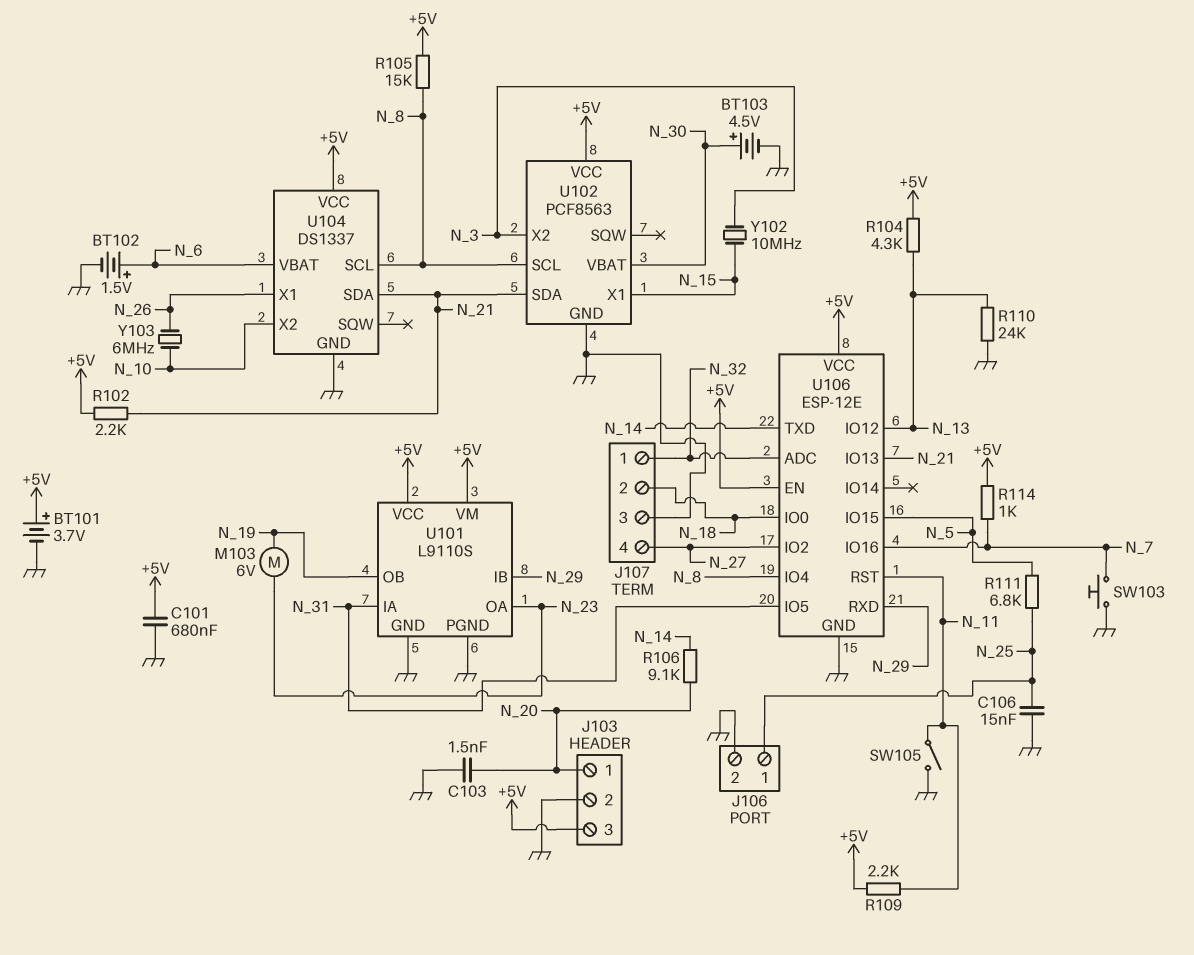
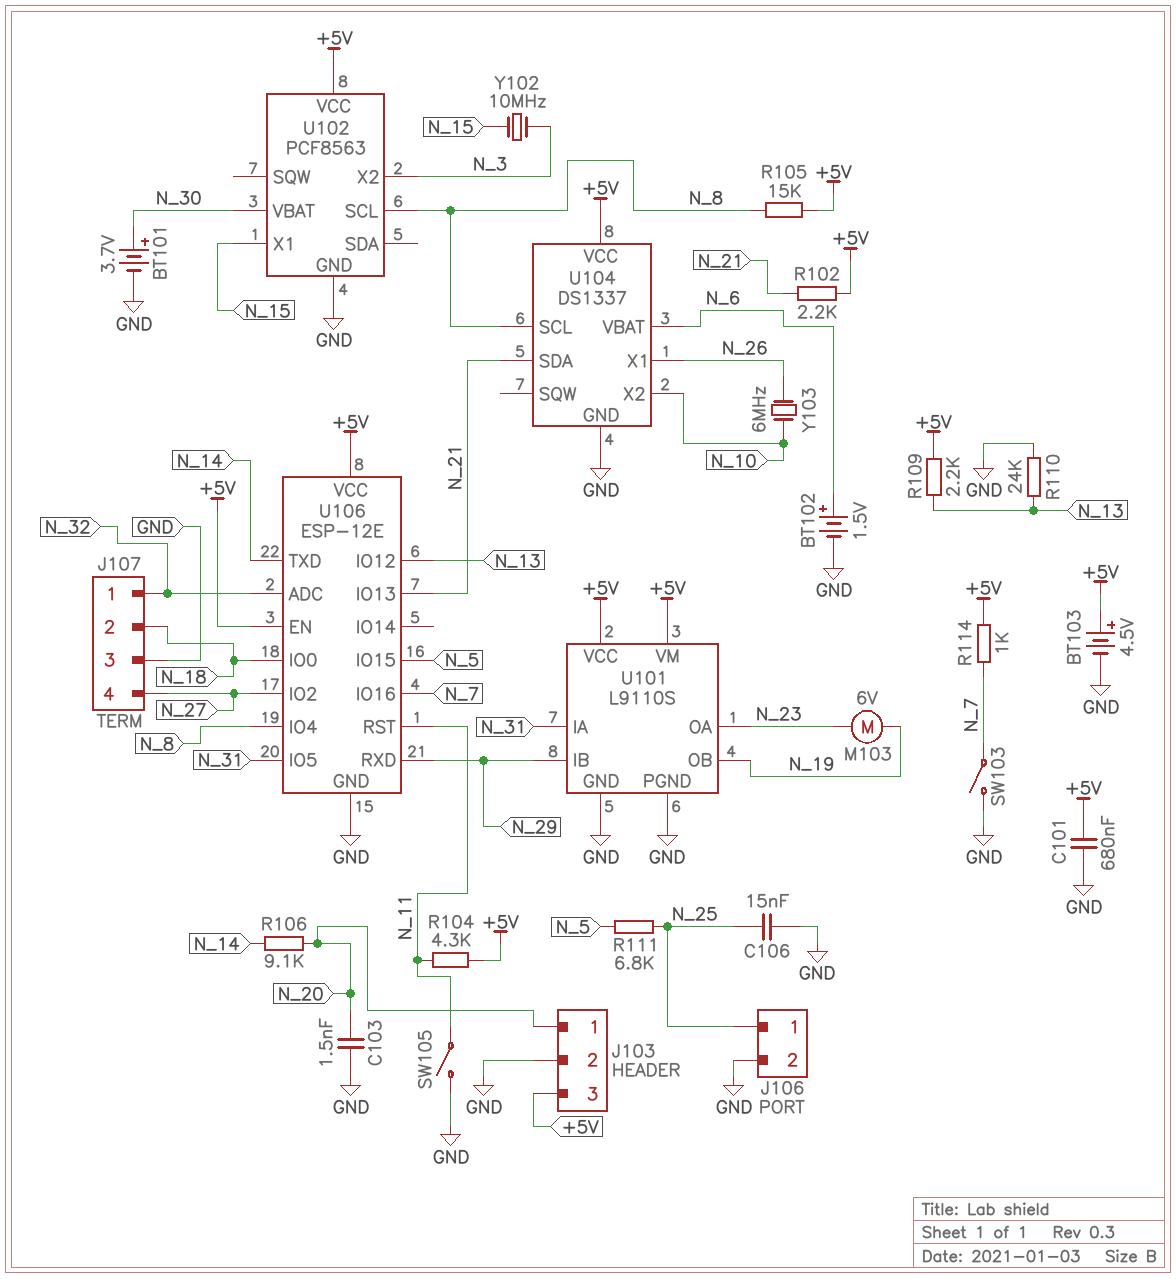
BT101: 3.7V (plus +5V, minus GND) -> 3.7V (plus N_30, minus GND)
BT103: 4.5V (plus N_30, minus GND) -> 4.5V (plus +5V, minus GND)
R104: 4.3k (+5V, N_13) -> 4.3k (+5V, N_11)
R109: 2.2k (+5V, N_11) -> 2.2k (+5V, N_13)
SW103: button (GND, N_7) -> switch (GND, N_7)
U102 pin SDA: N_21 -> none

